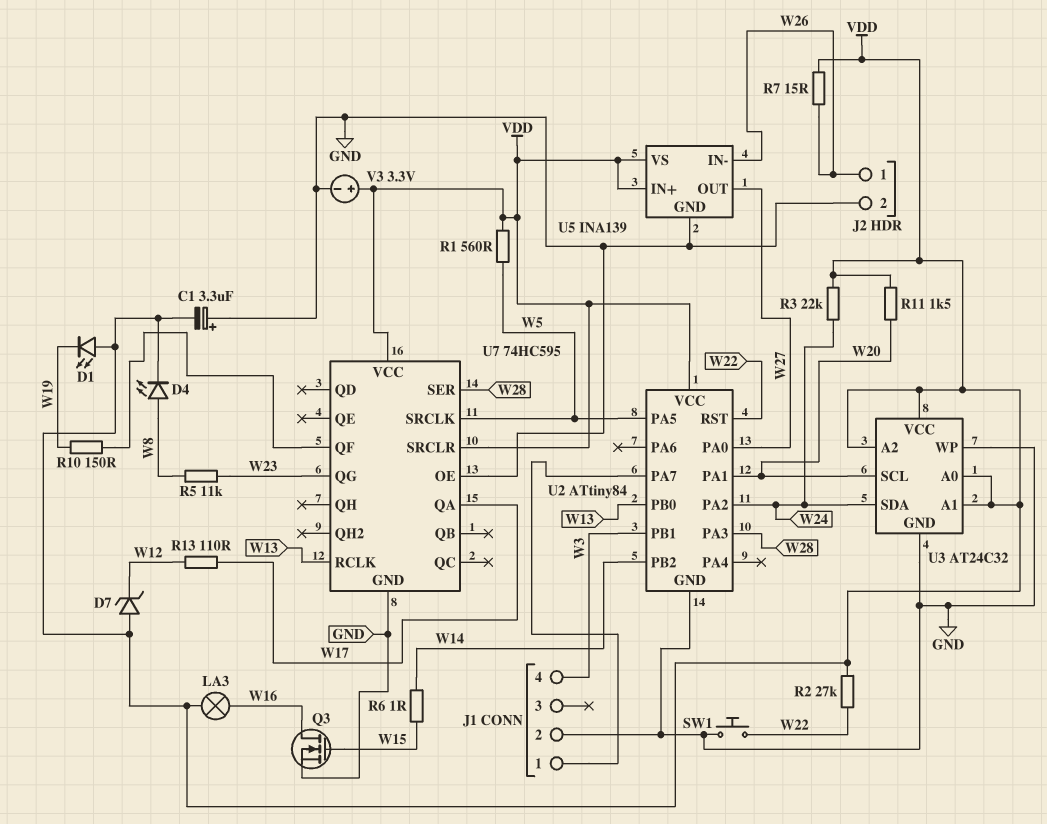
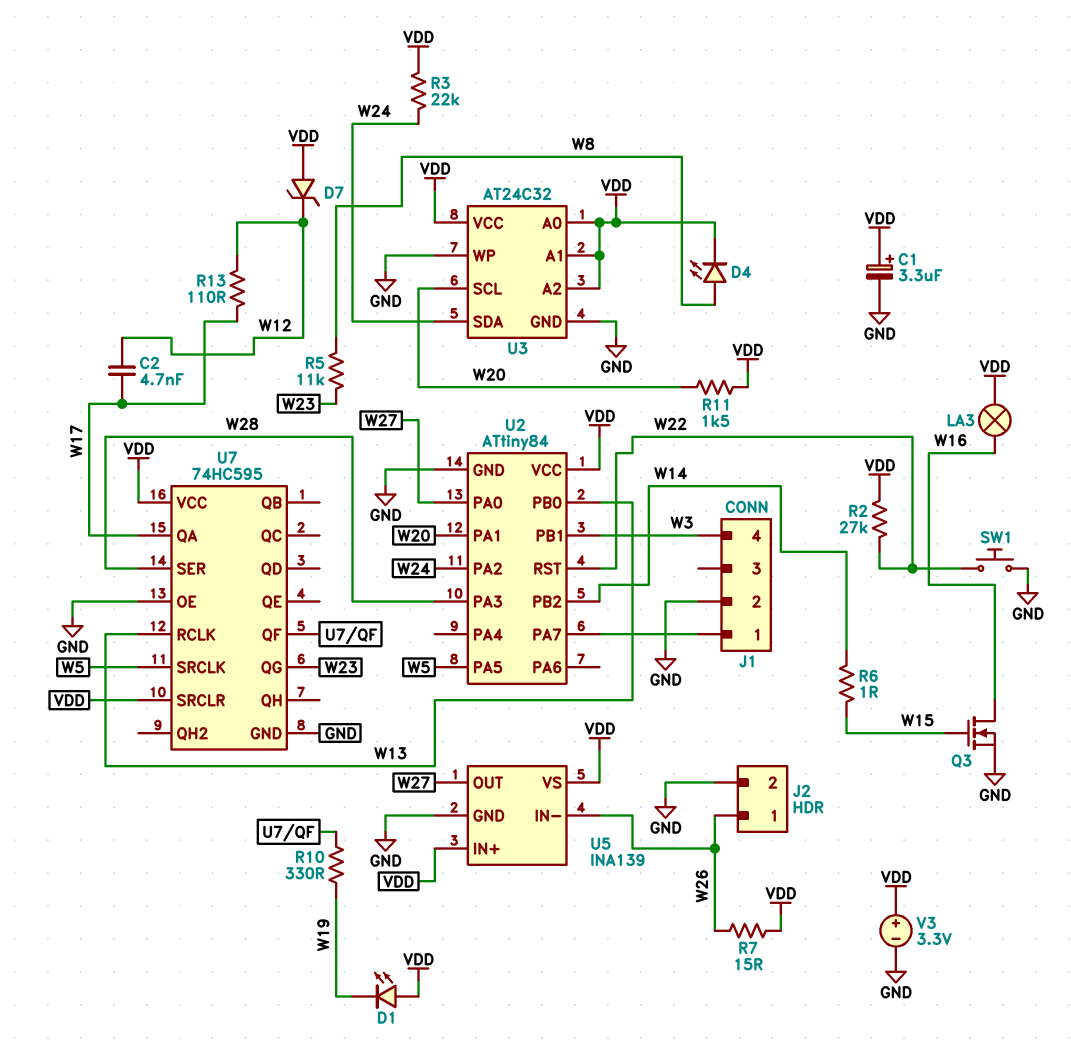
C1: 3.3uF (plus GND, minus VDD) -> 3.3uF (plus VDD, minus GND)
C2: none -> 4.7nF (W12, W17)
R1: 560 (VDD, W5) -> none
R10: 150 (U7/QF, W19) -> 330 (U7/QF, W19)

